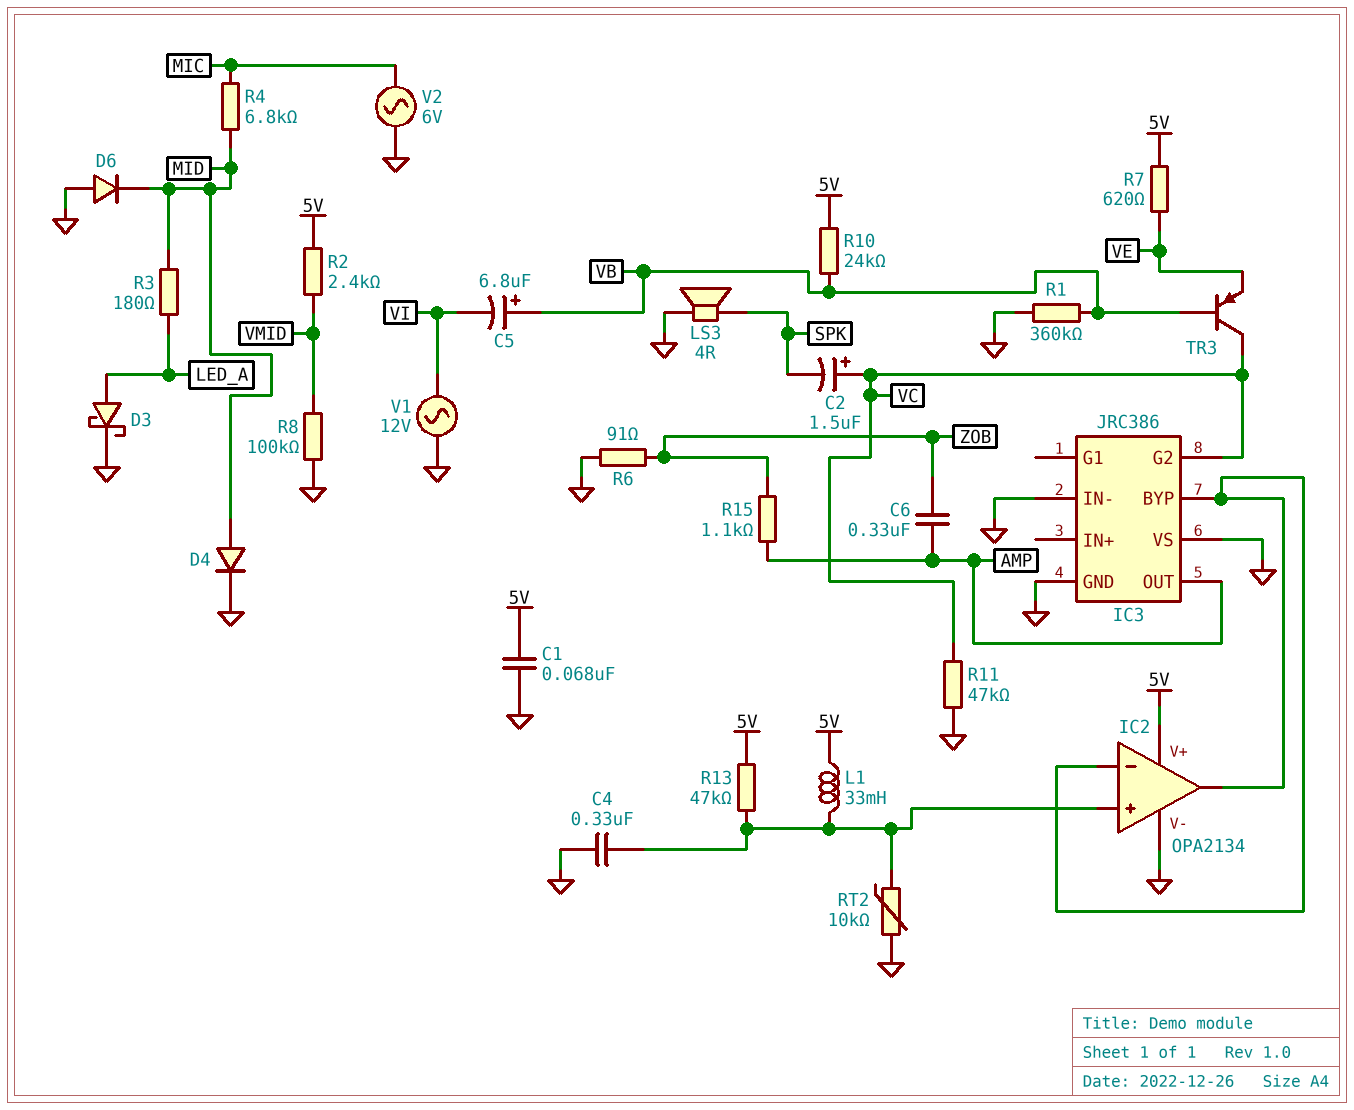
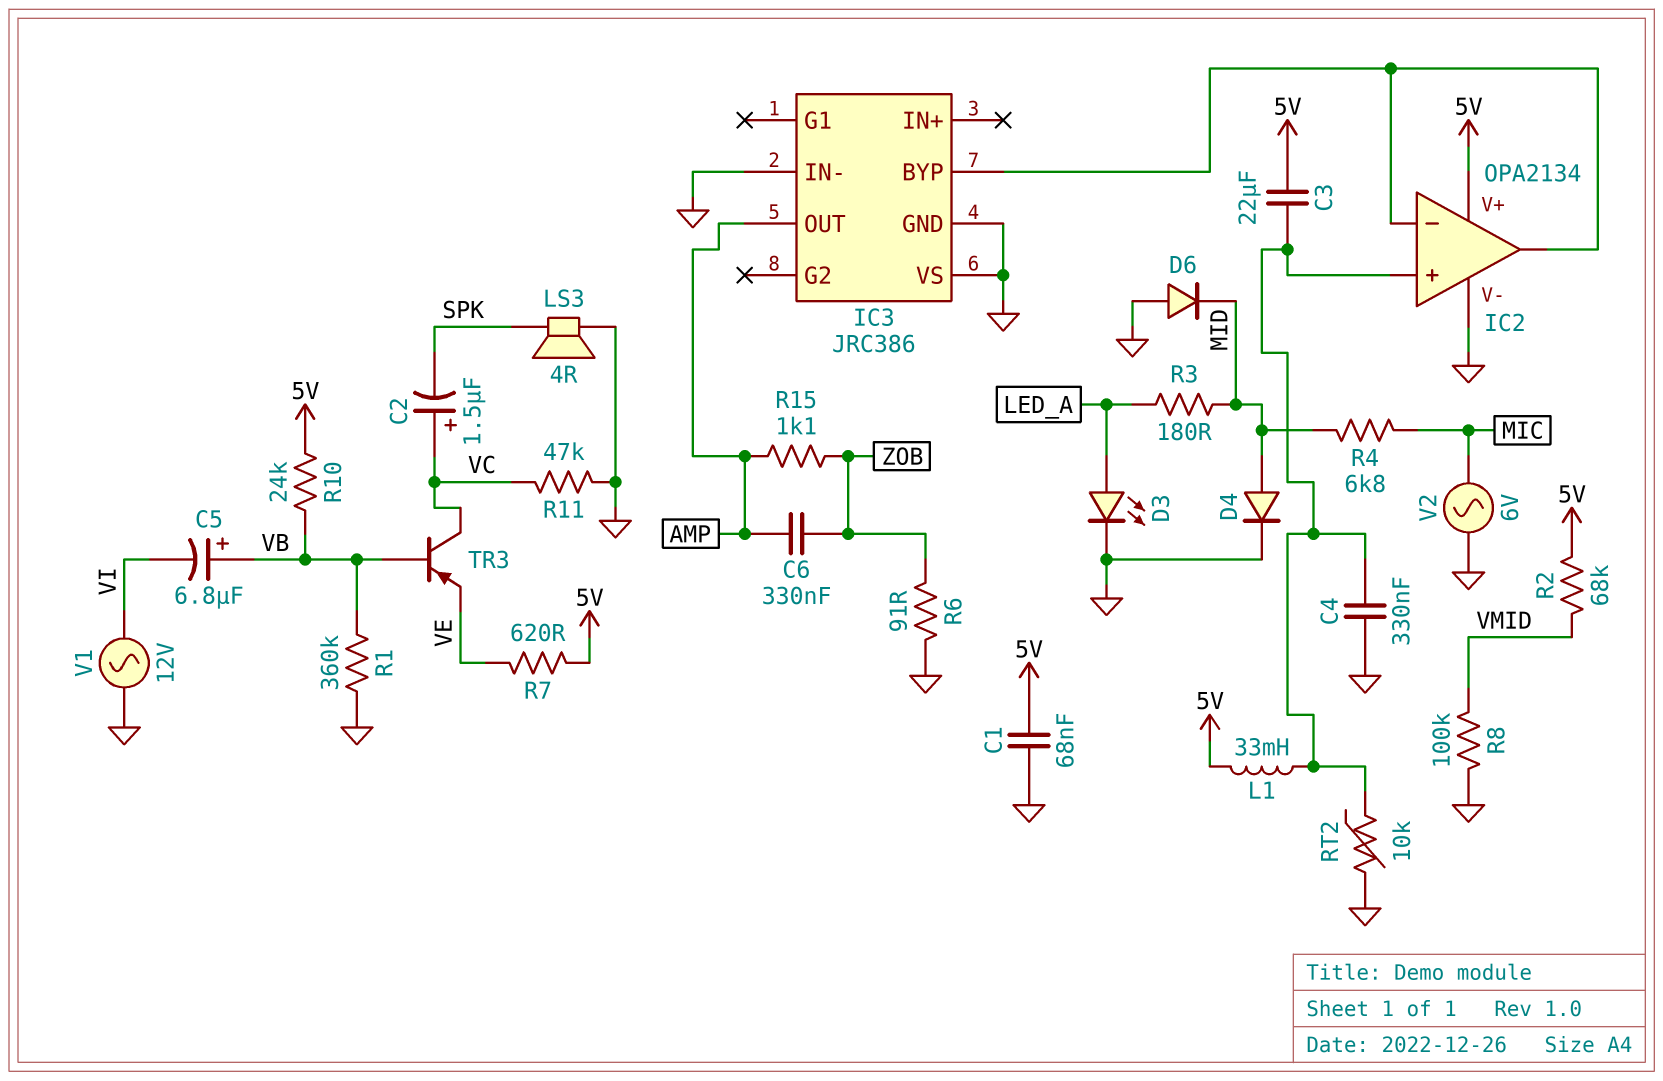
C3: none -> 22uF (5V, IC2/in+)
D3: schottky (A LED_A, K GND) -> LED (A LED_A, K GND)
IC3 pin G2: VC -> none
R2: 2.4k (5V, VMID) -> 68k (5V, VMID)
R13: 47k (5V, IC2/in+) -> none

